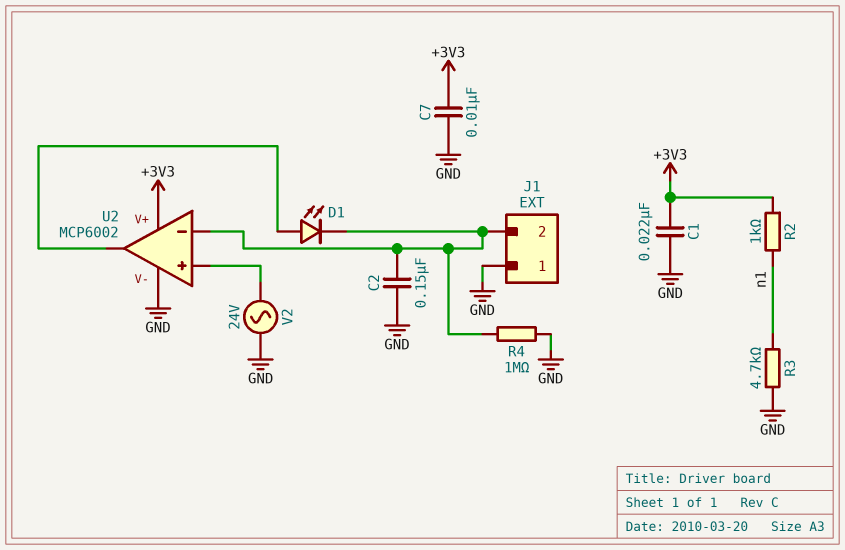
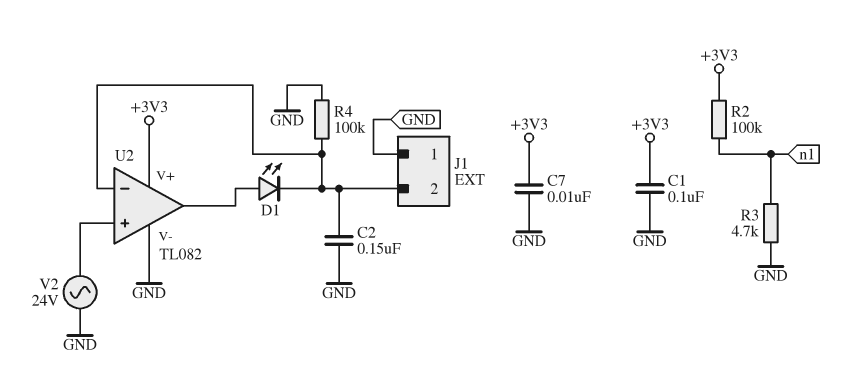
C1: 22nF (+3V3, GND) -> 100nF (+3V3, GND)
R2: 1k (+3V3, n1) -> 100k (+3V3, n1)
R4: 1M (GND, J1/2) -> 100k (GND, J1/2)
U2: MCP6002 -> TL082

